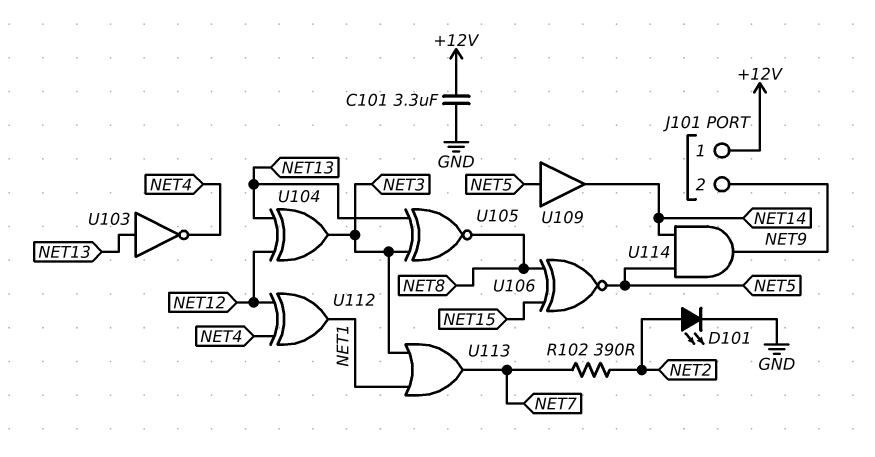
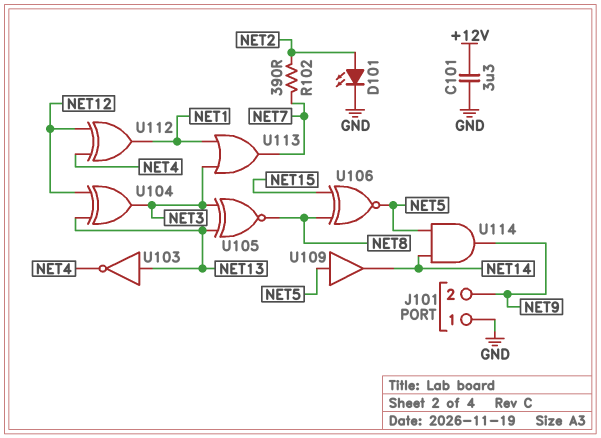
J101 pin 1: +12V -> GND

